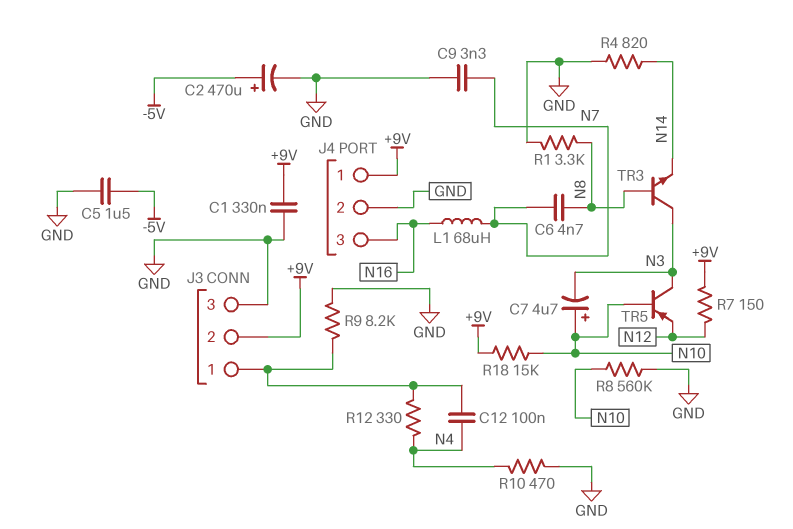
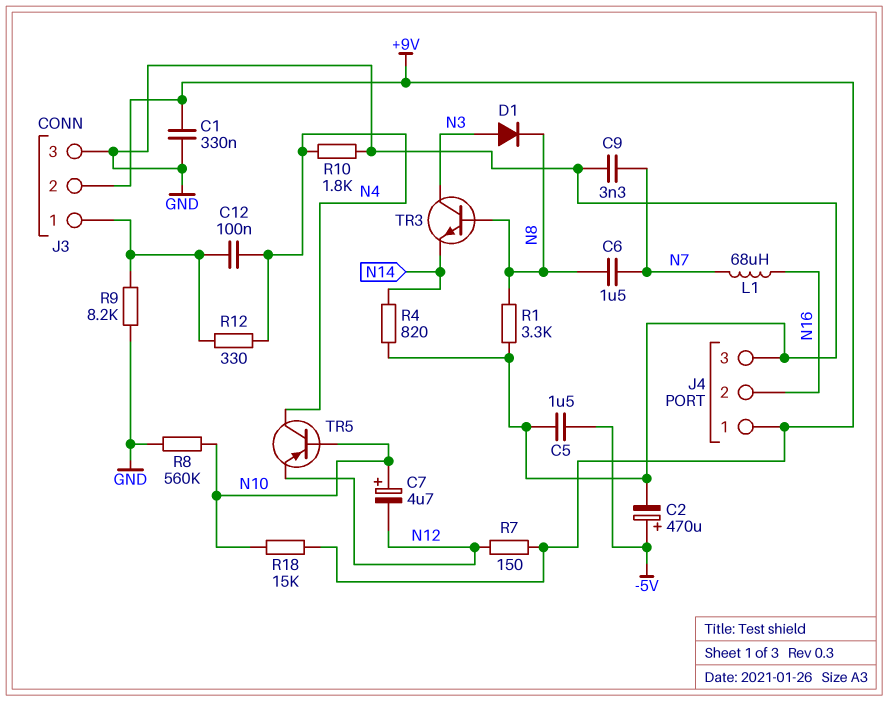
C6: 4.7nF (N7, N8) -> 1.5uF (N7, N8)
C7: 4.7uF (plus N10, minus N3) -> 4.7uF (plus N10, minus N12)
D1: none -> diode (A N3, K N8)
J4 pin 2: GND -> N16
J4 pin 3: N16 -> GND
R10: 470 (GND, N4) -> 1.8k (GND, N4)
TR5: PNP (B N10, C N3, E N12) -> PNP (B N10, C N4, E N12)

